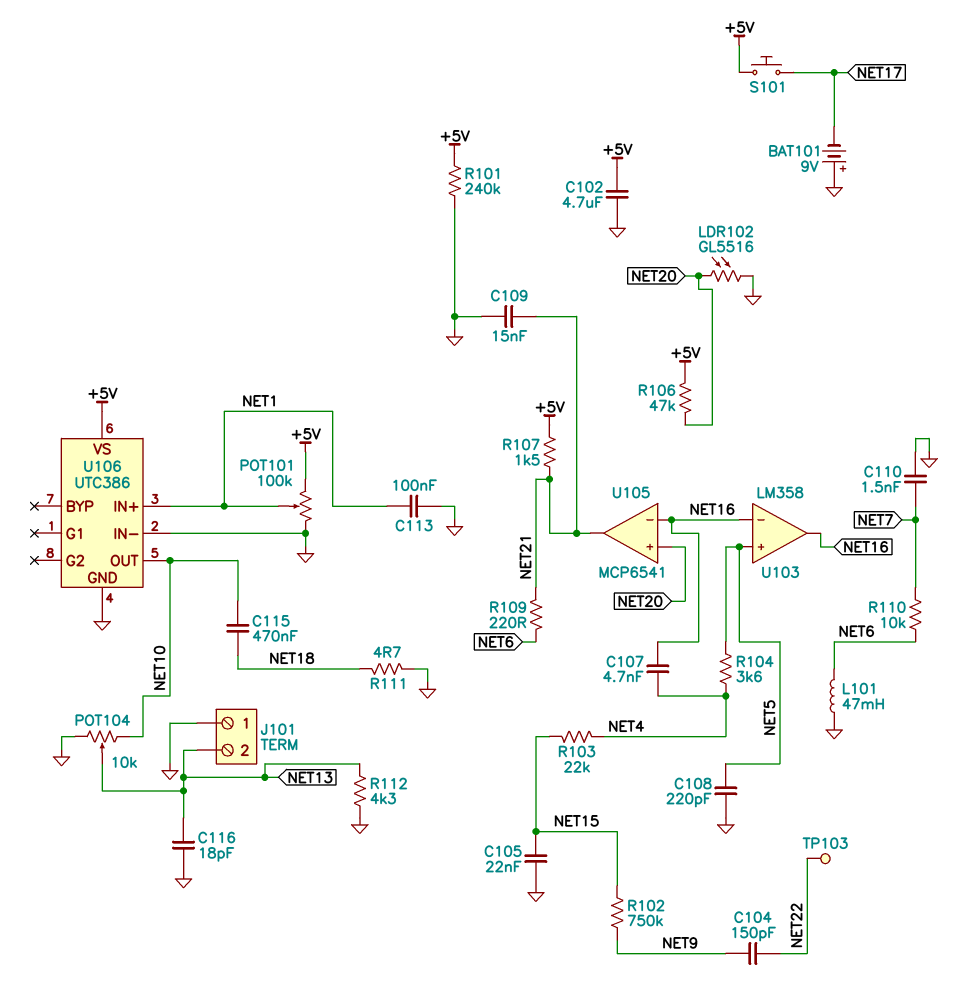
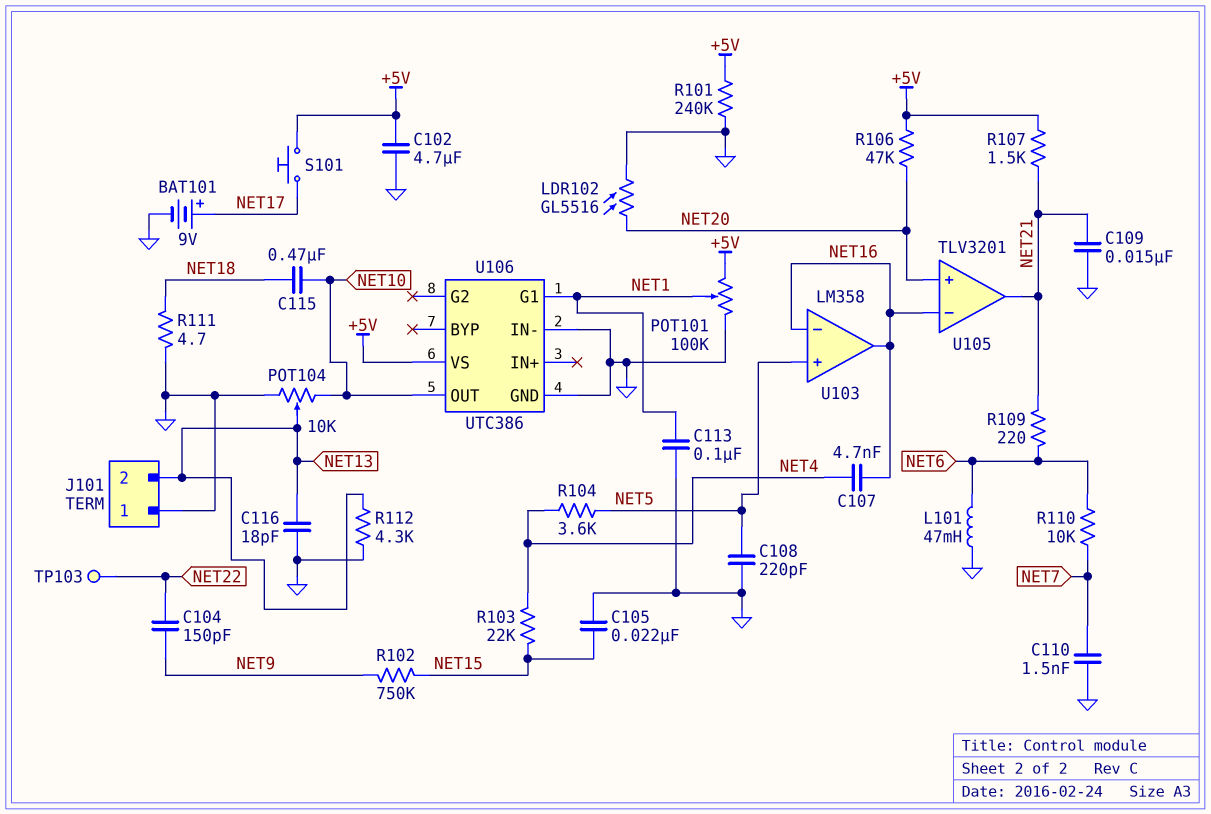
BAT101: 9V (plus GND, minus NET17) -> 9V (plus NET17, minus GND)
U105: MCP6541 -> TLV3201
U106 pin G1: none -> NET1
U106 pin IN+: NET1 -> none

